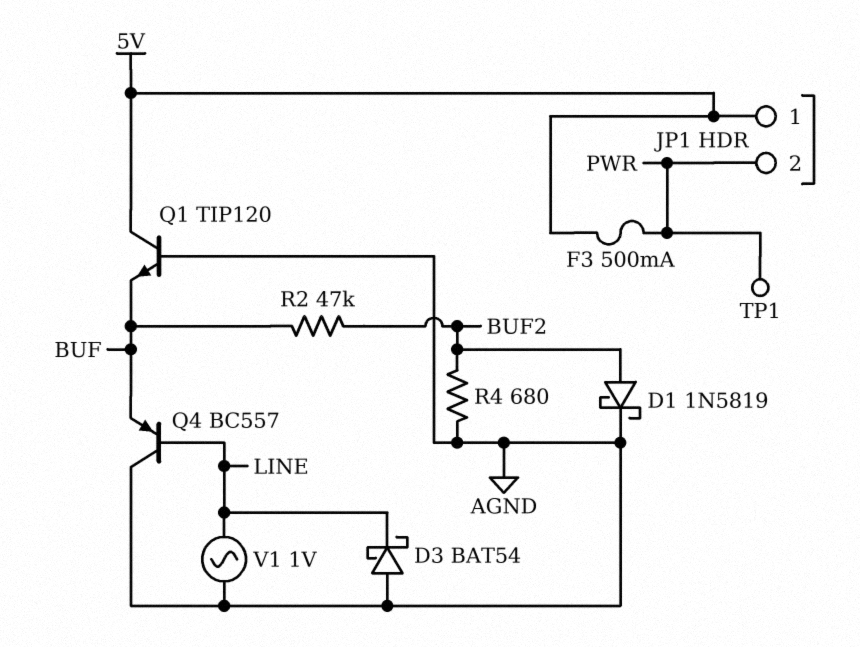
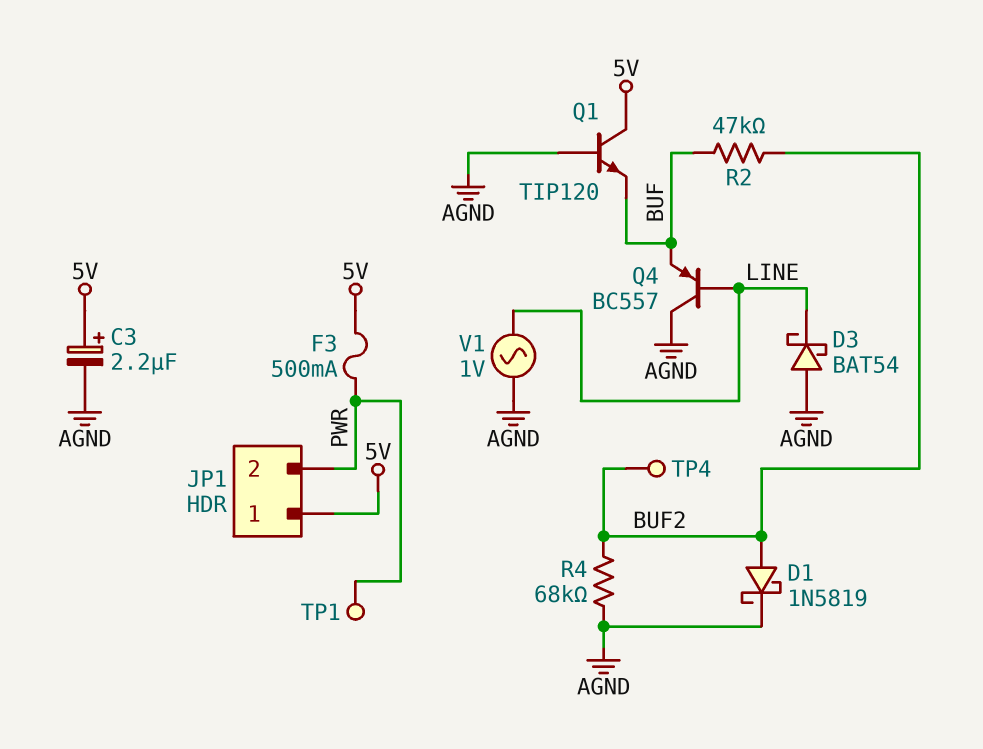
C3: none -> 2.2uF (plus 5V, minus AGND)
R4: 680 (AGND, BUF2) -> 68k (AGND, BUF2)
TP4: none -> test point (BUF2)

